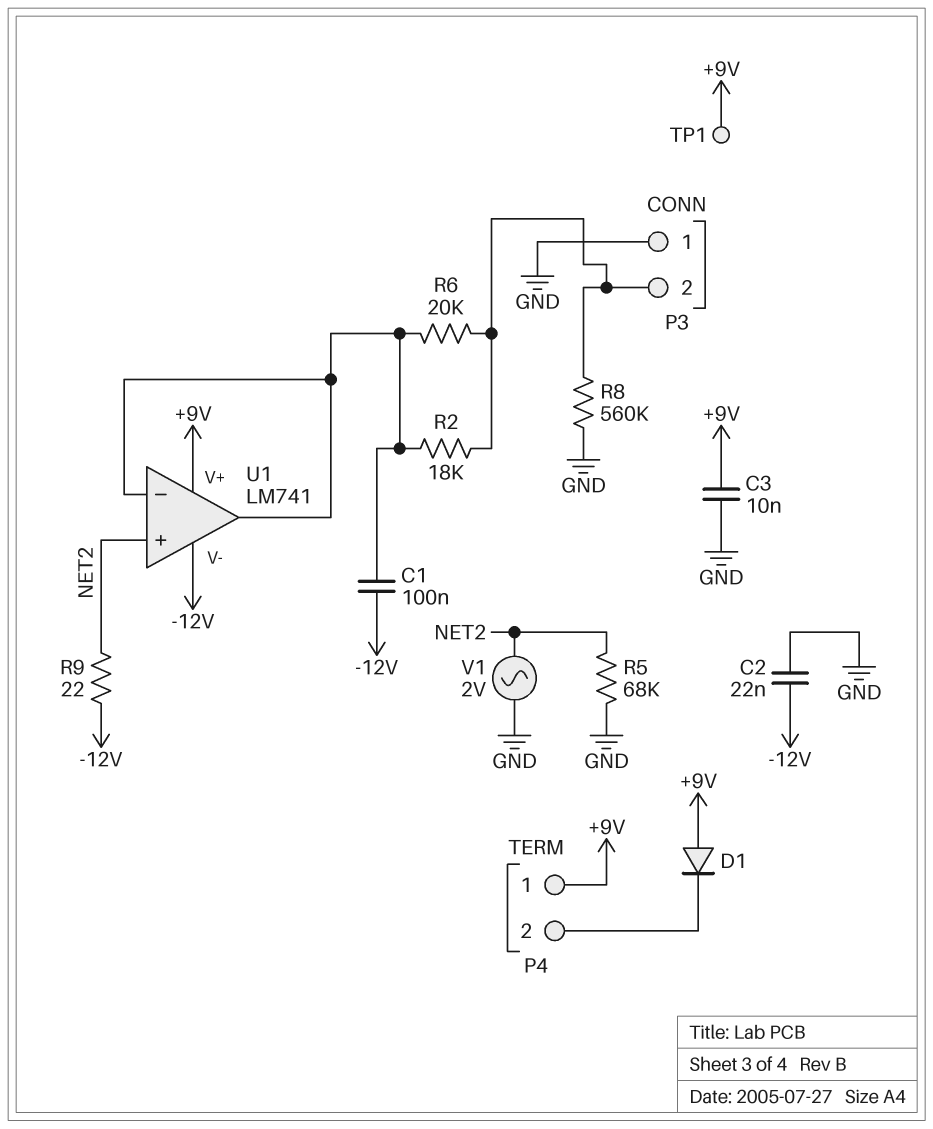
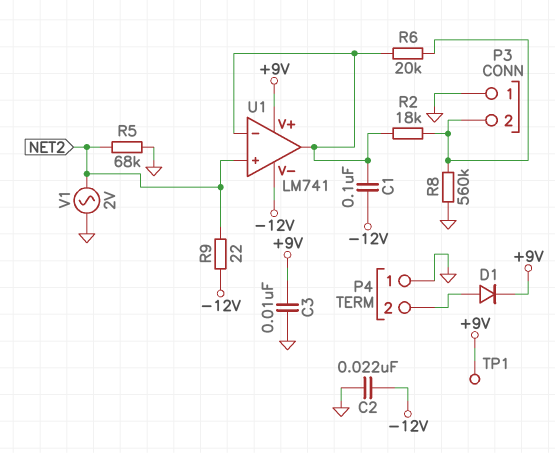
D1: diode (A +9V, K P4/2) -> diode (A P4/2, K +9V)
P4 pin 1: +9V -> GND

